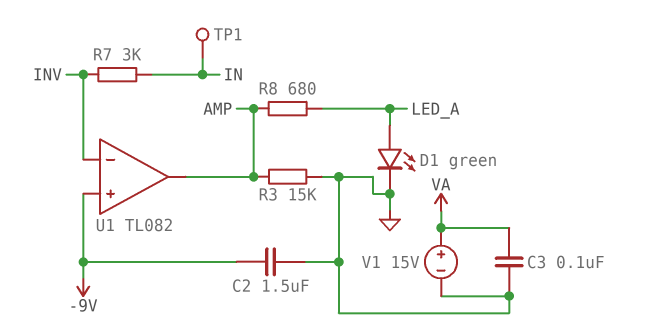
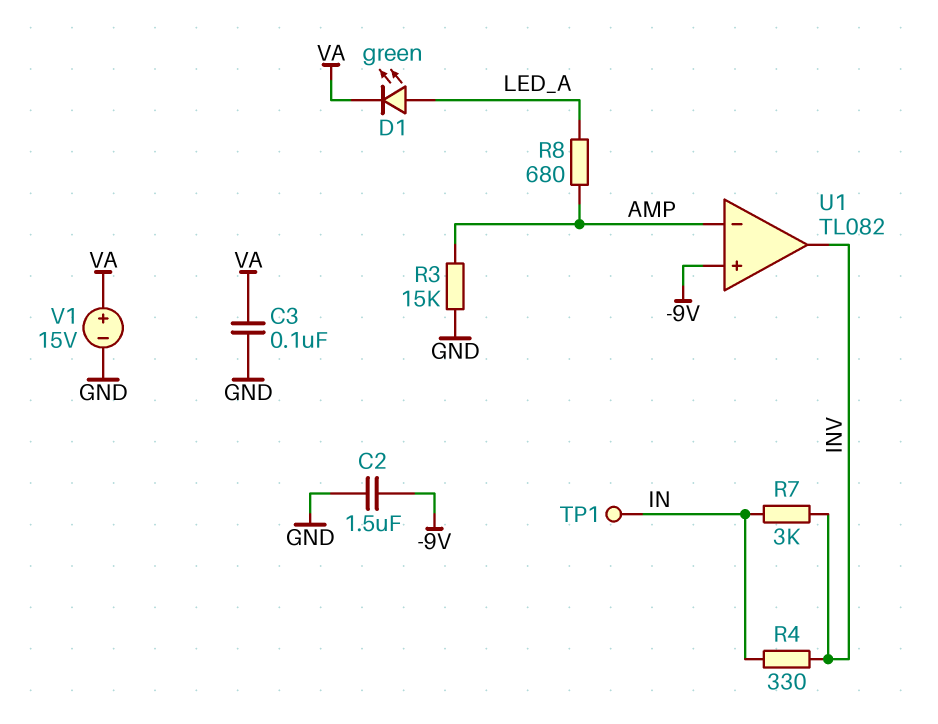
D1: LED green (A LED_A, K GND) -> LED green (A LED_A, K VA)
R4: none -> 330 (IN, INV)
U1 pin in-: INV -> AMP
U1 pin out: AMP -> INV

